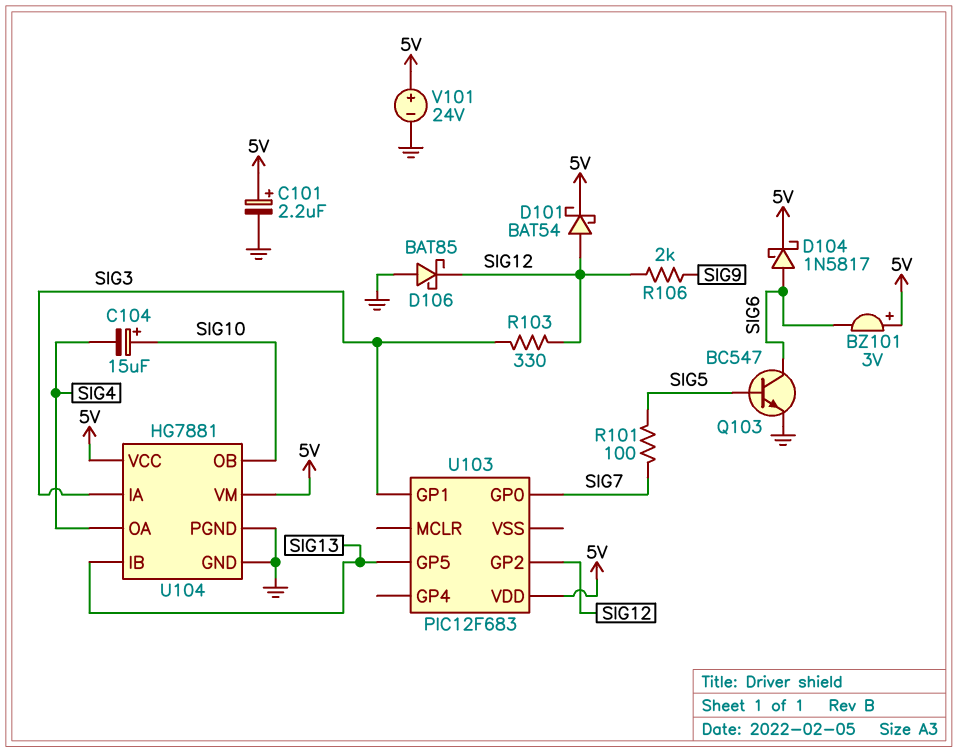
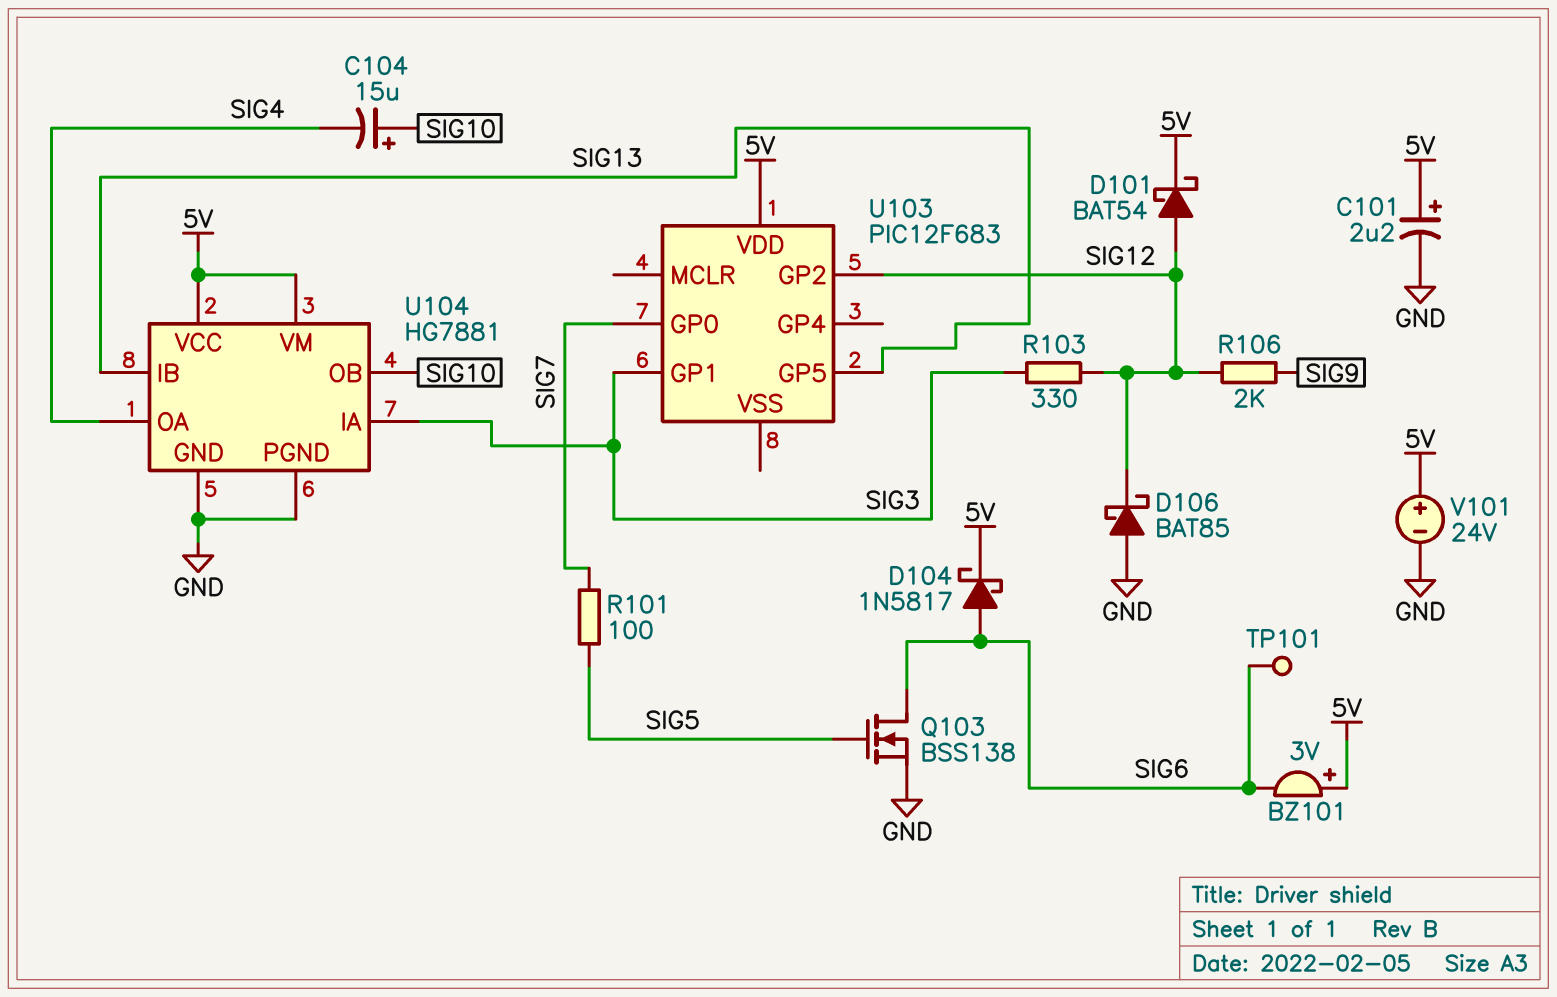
Q103: NPN BC547 (B SIG5, C SIG6, E GND) -> NMOS BSS138 (G SIG5, D SIG6, S GND)
TP101: none -> test point (SIG6)

